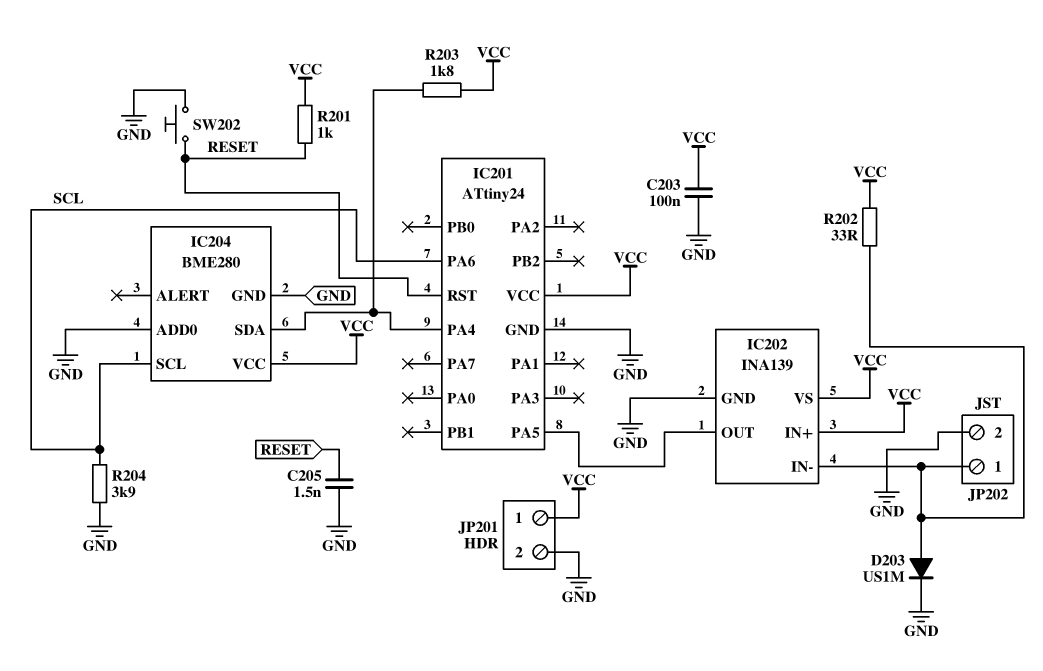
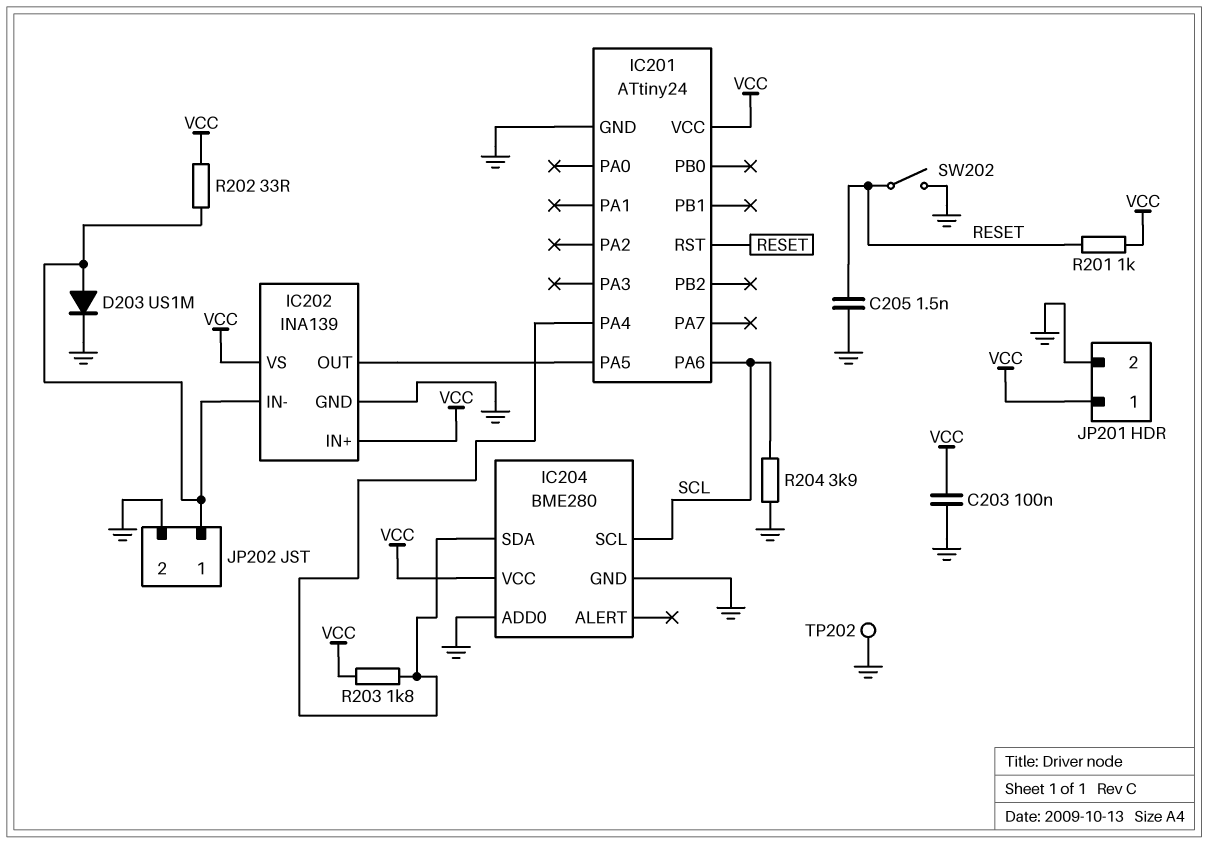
SW202: button (GND, RESET) -> switch (GND, RESET)
TP202: none -> test point (GND)

